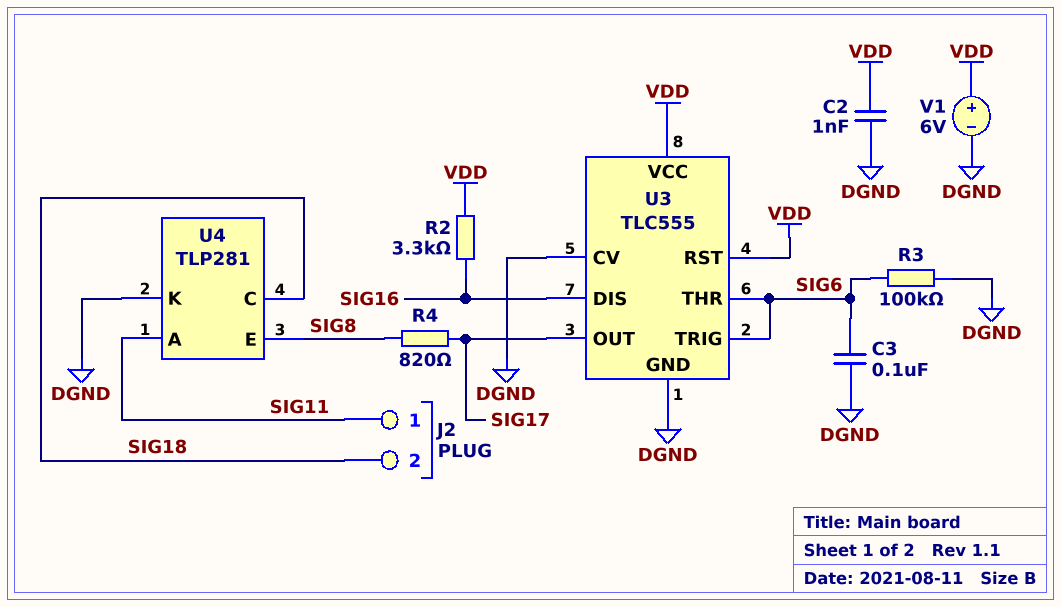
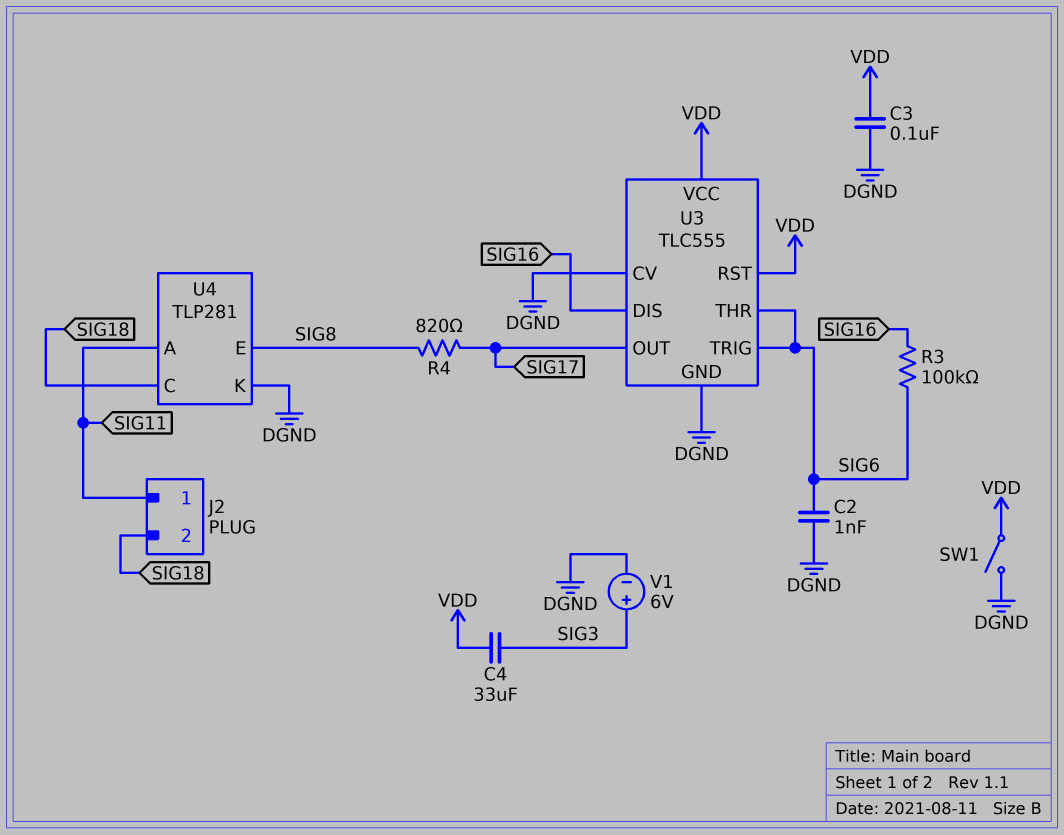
C2: 1nF (DGND, VDD) -> 1nF (DGND, SIG6)
C3: 100nF (DGND, SIG6) -> 100nF (DGND, VDD)
C4: none -> 33uF (SIG3, VDD)
R2: 3.3k (SIG16, VDD) -> none
R3: 100k (DGND, SIG6) -> 100k (SIG6, SIG16)
SW1: none -> switch (DGND, VDD)
V1: 6V (plus VDD, minus DGND) -> 6V (plus SIG3, minus DGND)

